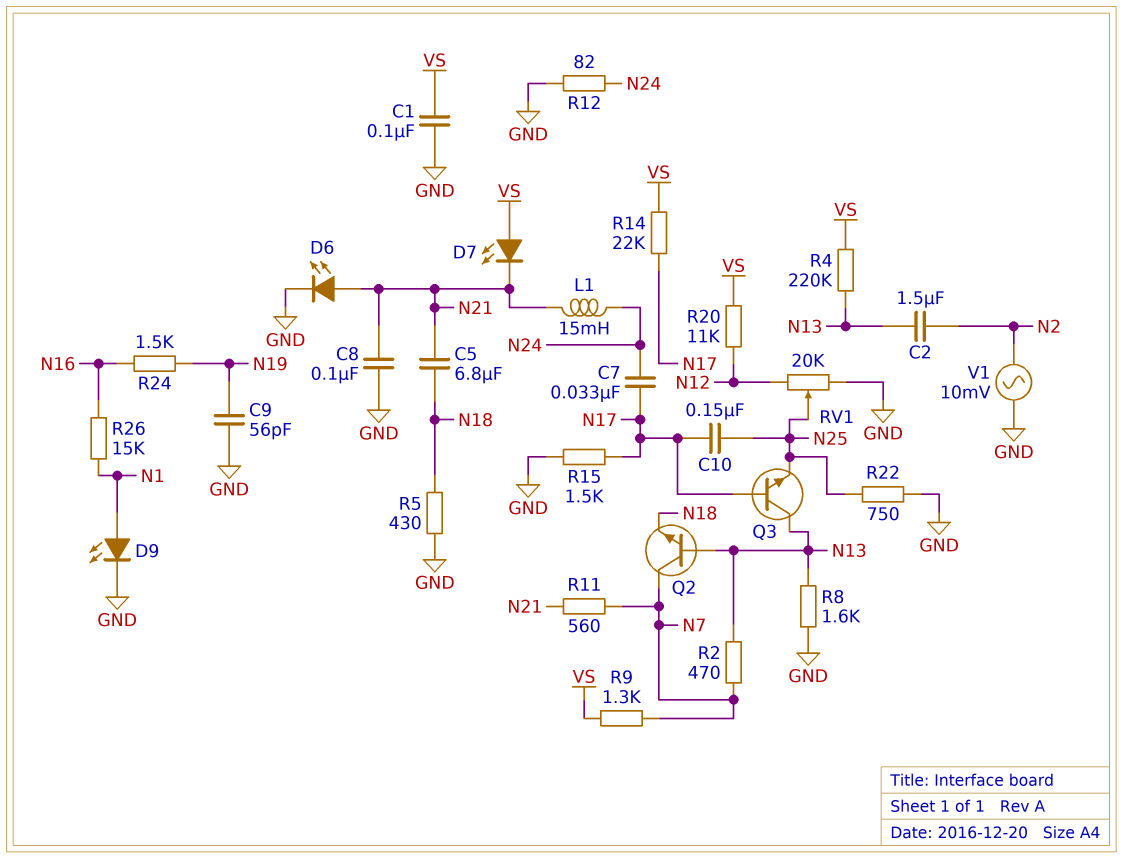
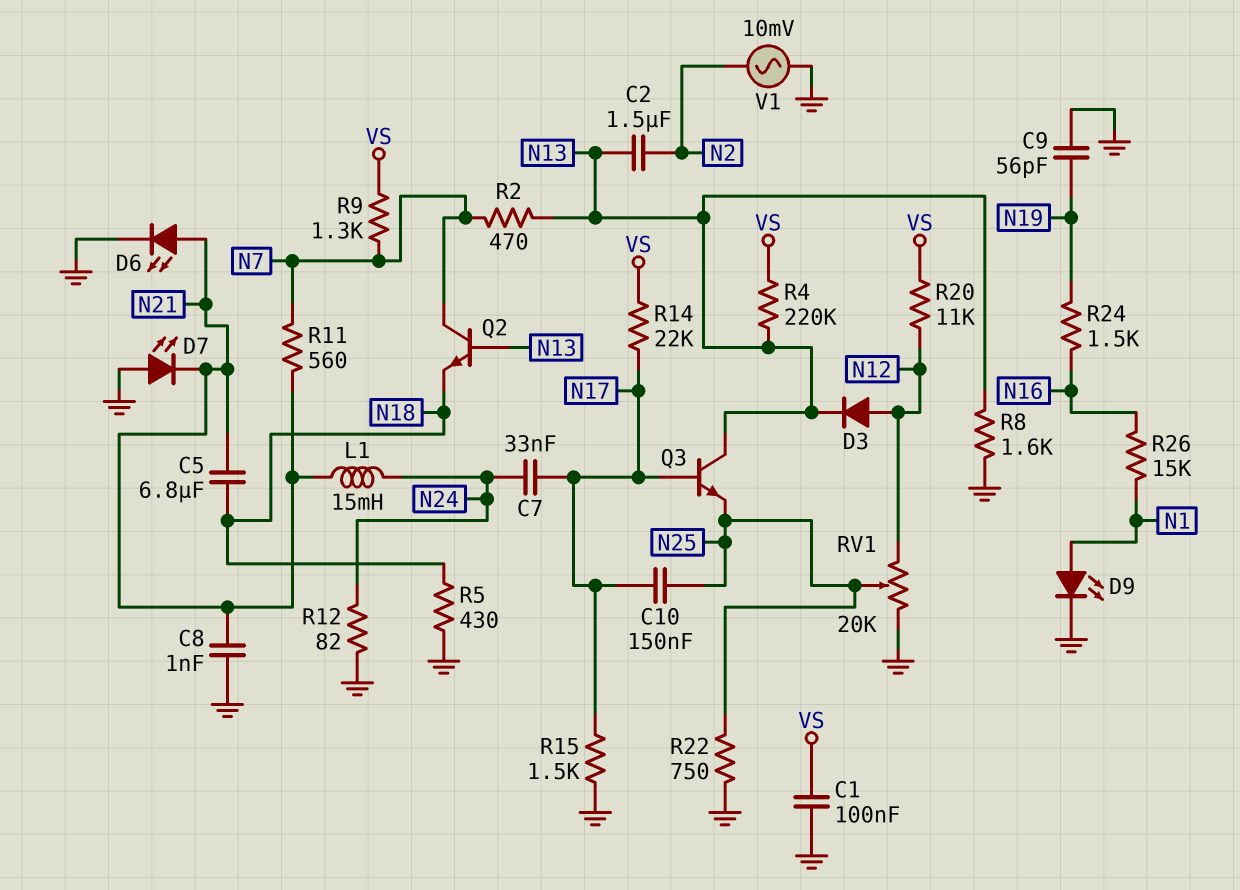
C8: 100nF (GND, N21) -> 1nF (GND, N21)
D3: none -> diode (A N12, K N13)
D7: LED (A VS, K N21) -> LED (A GND, K N21)

